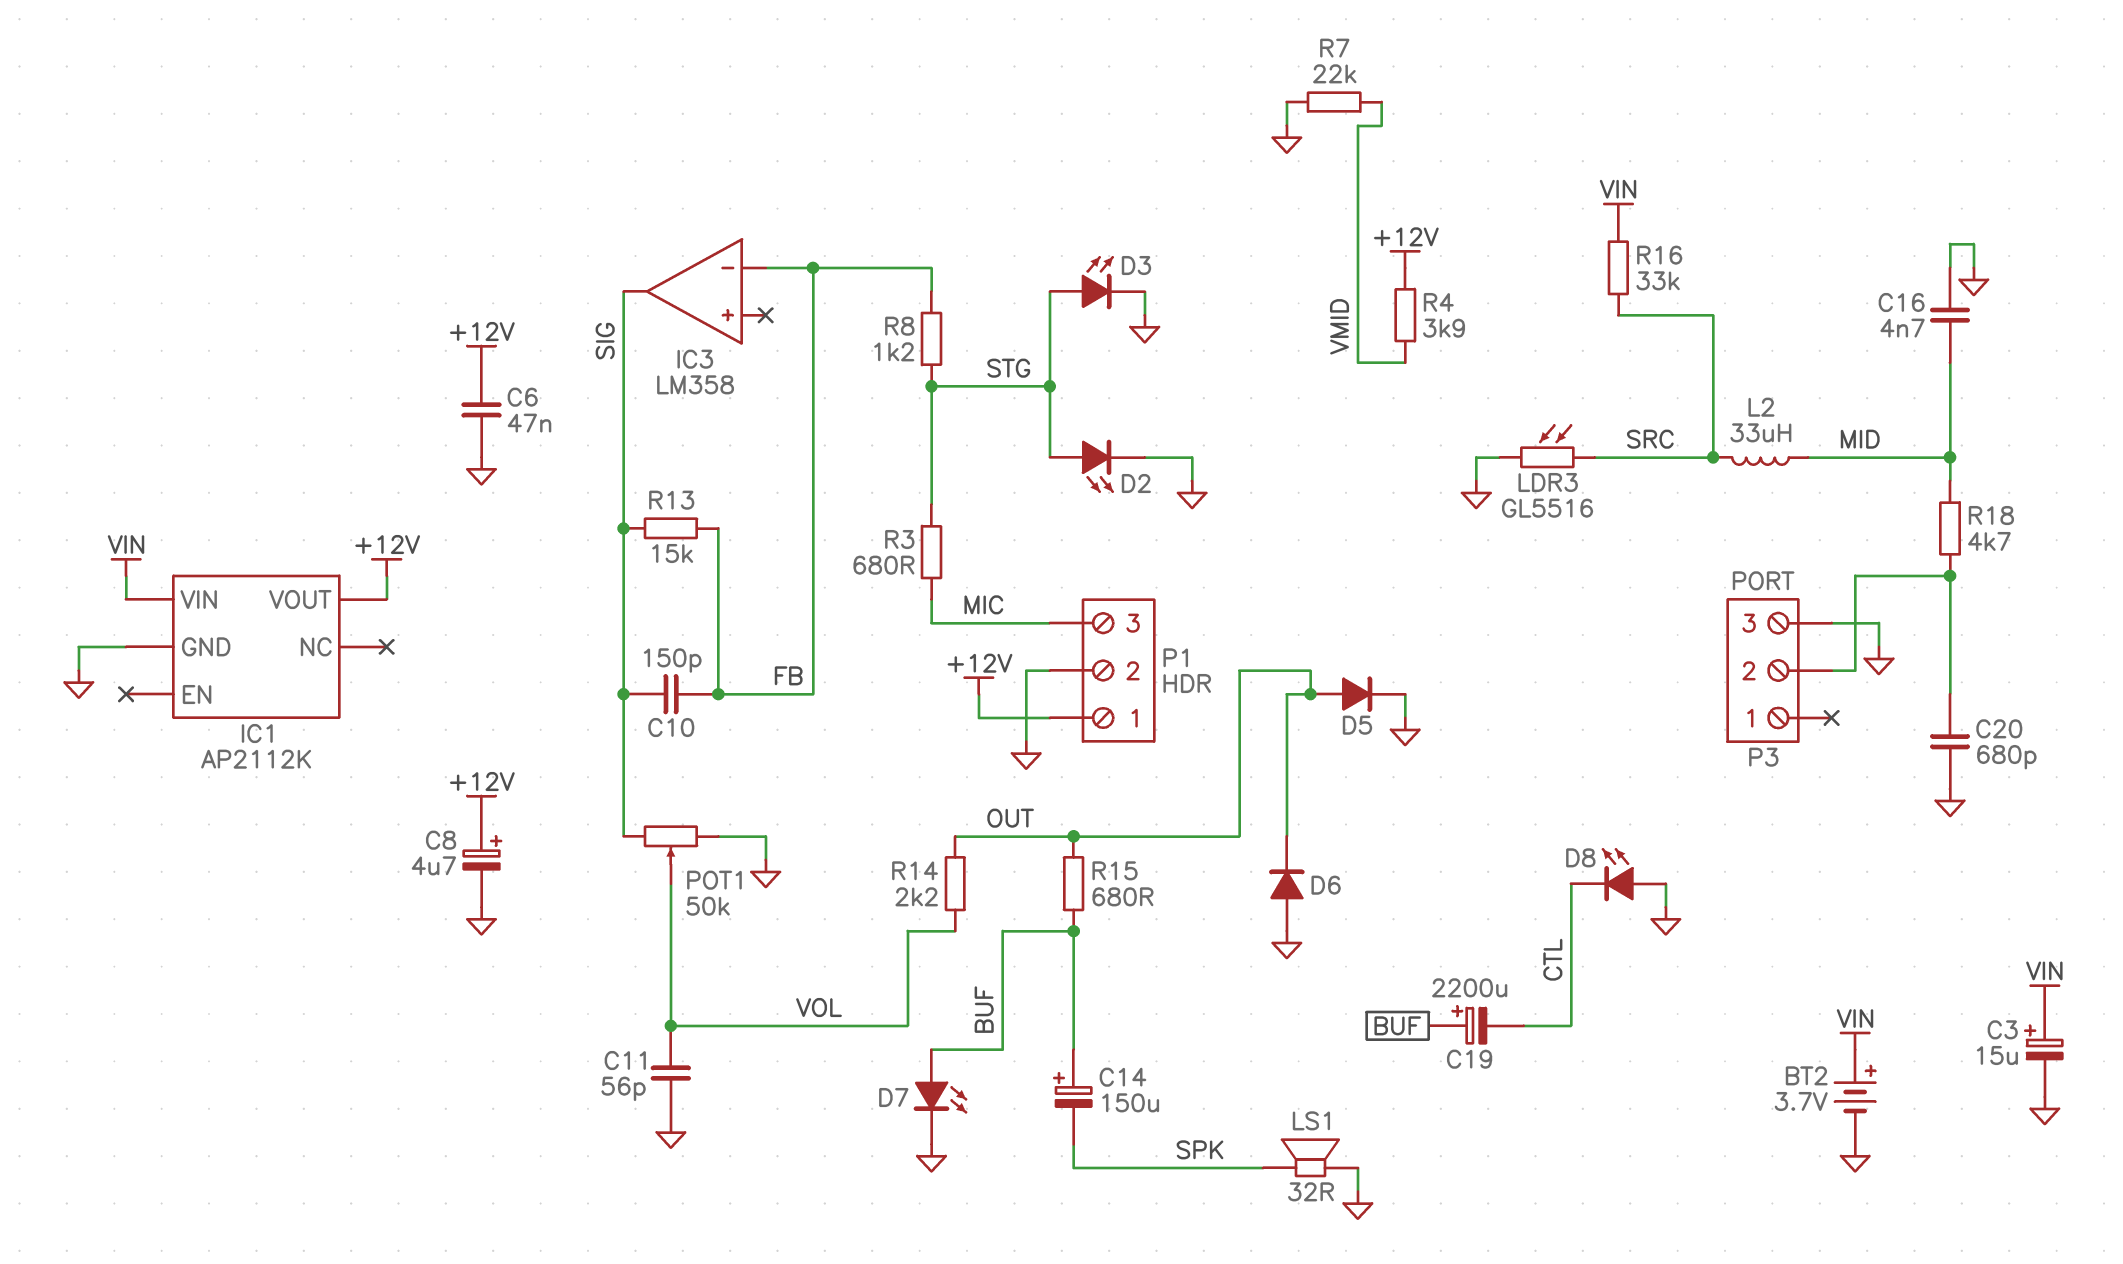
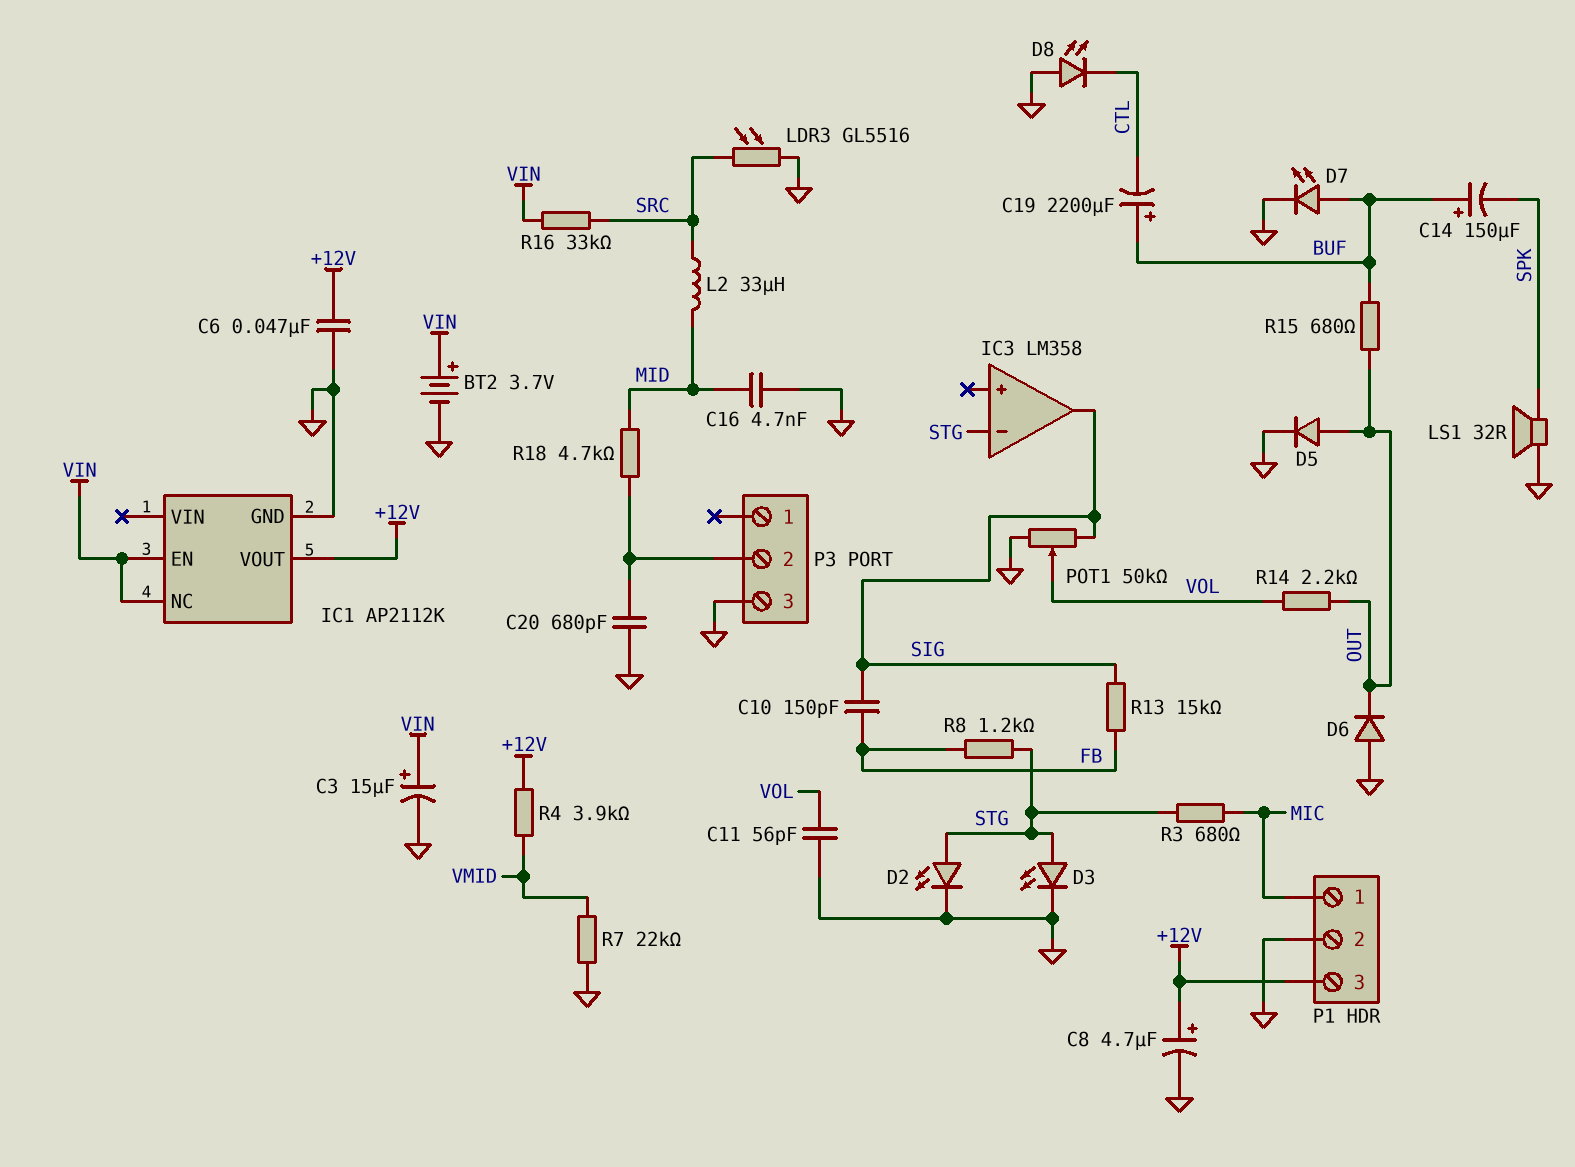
IC1 pin EN: none -> VIN
IC1 pin NC: none -> VIN
IC1 pin VIN: VIN -> none
IC3 pin in-: FB -> STG
P1 pin 1: +12V -> MIC
P1 pin 3: MIC -> +12V

